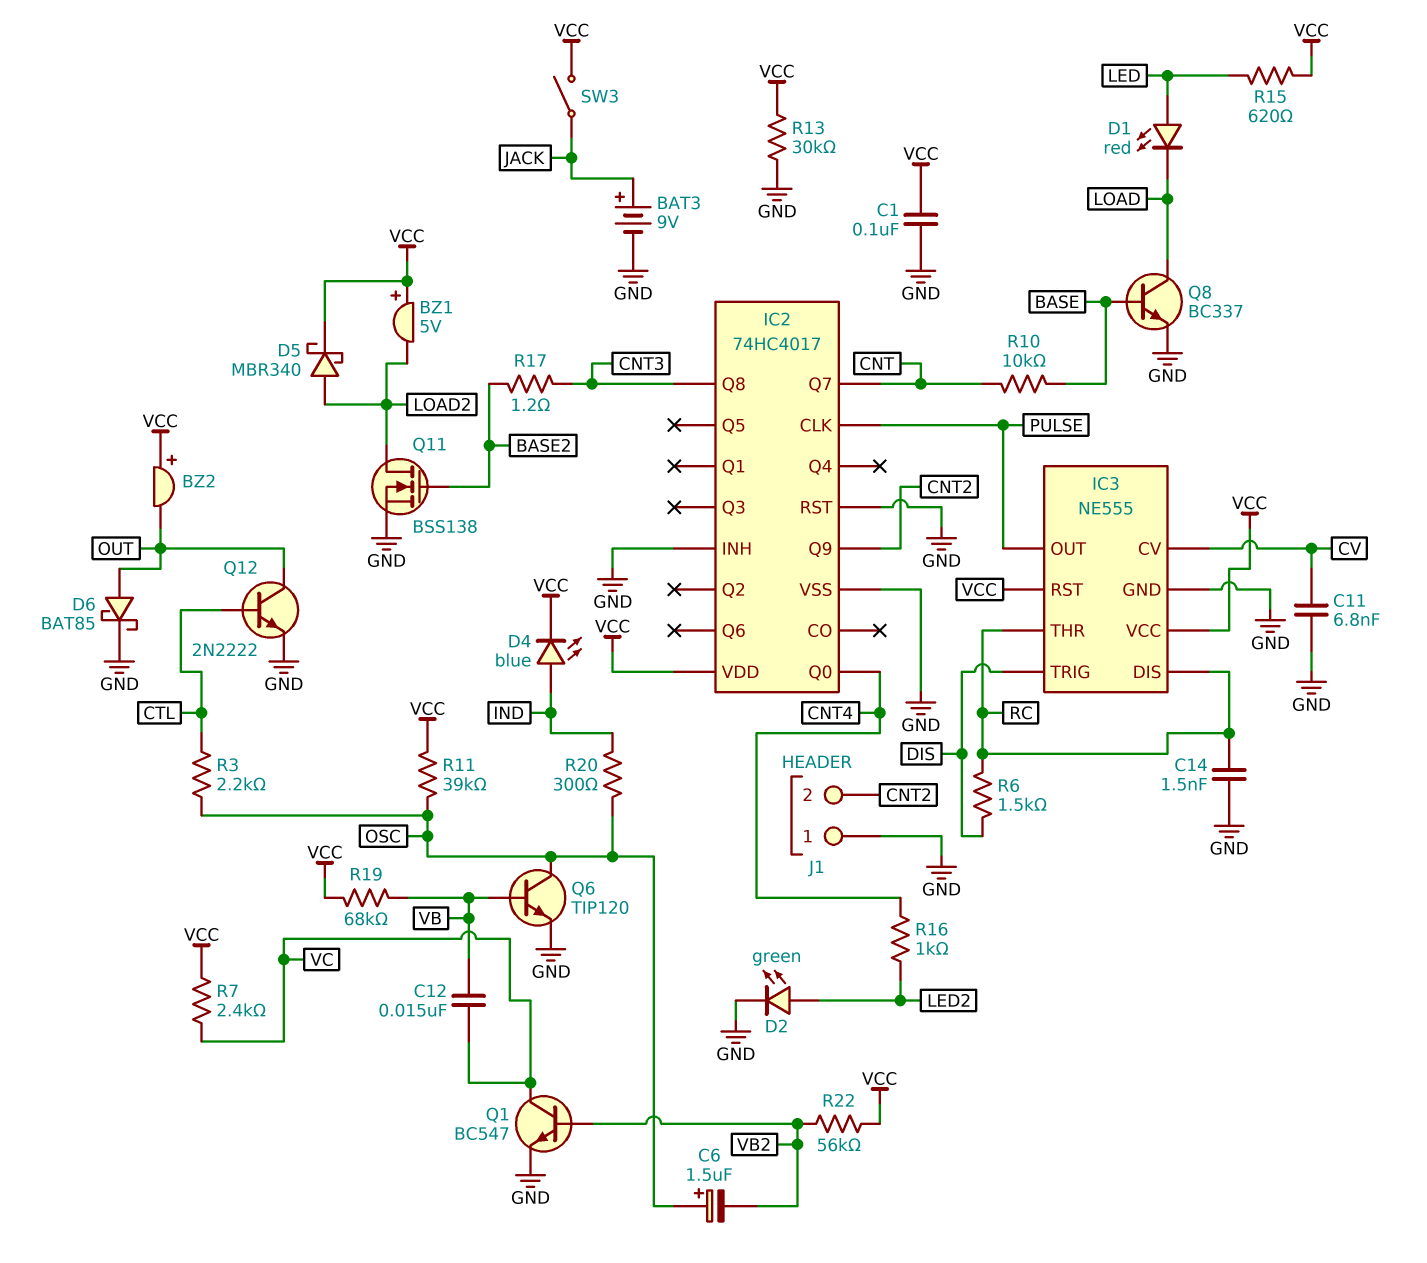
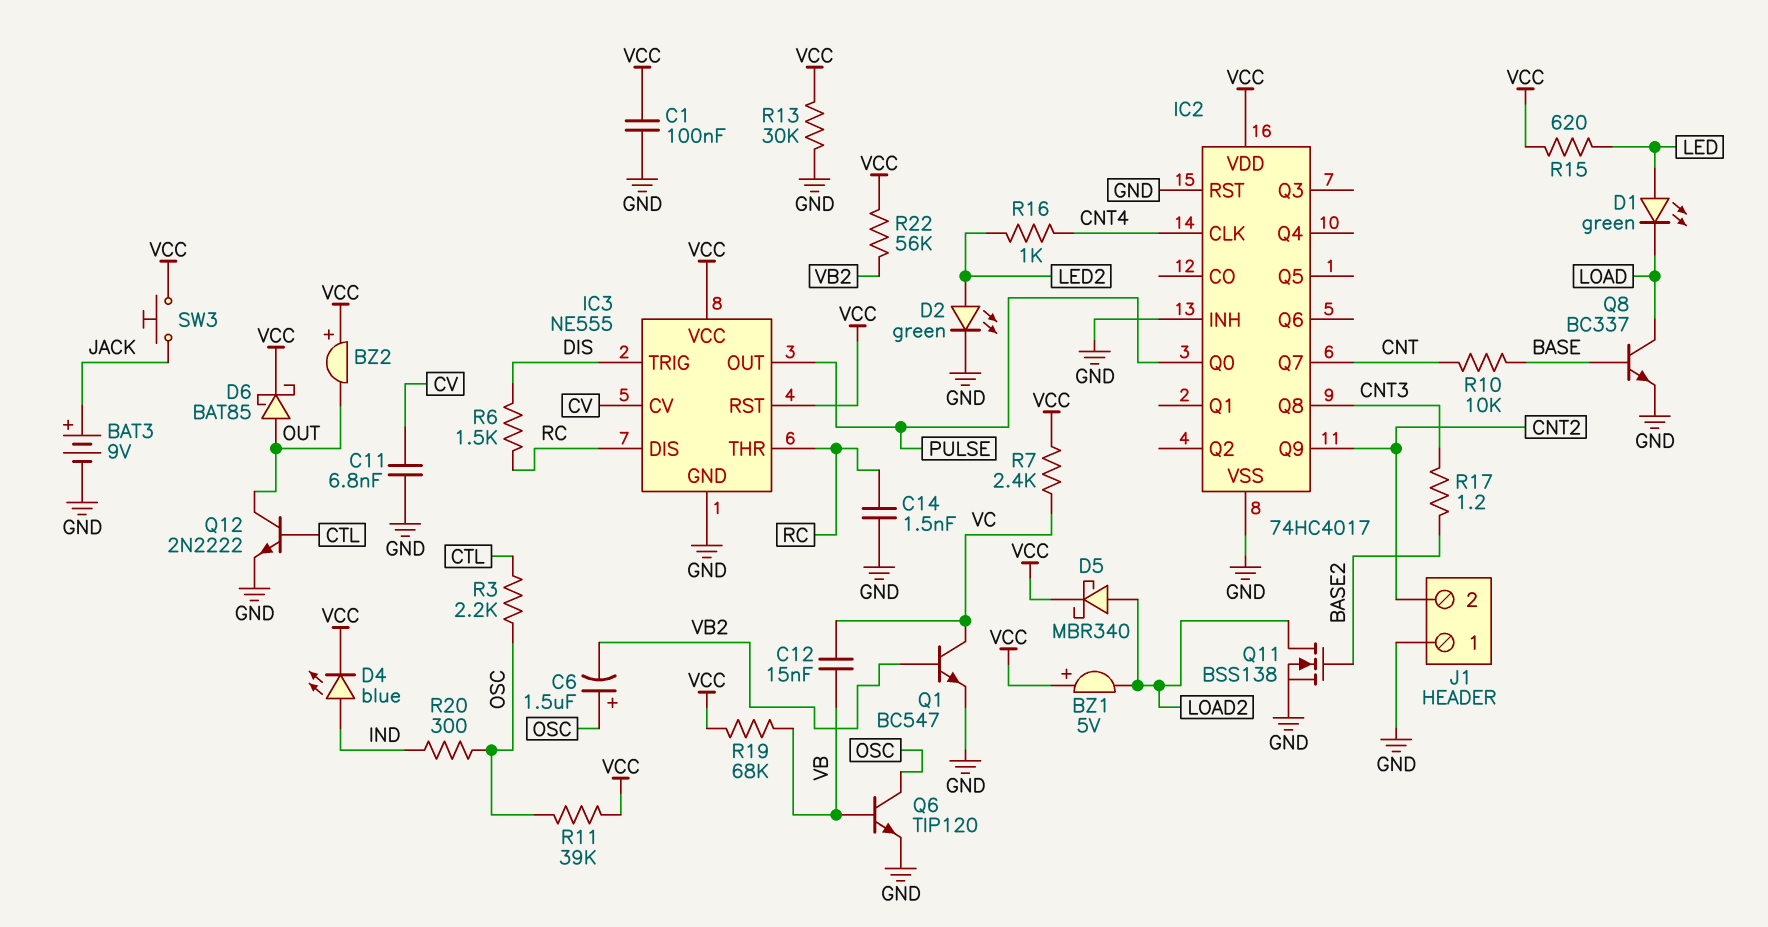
D1: LED red (A LED, K LOAD) -> LED green (A LED, K LOAD)
D6: schottky BAT85 (A OUT, K GND) -> schottky BAT85 (A OUT, K VCC)
IC2 pin CLK: PULSE -> CNT4
IC2 pin Q0: CNT4 -> PULSE
SW3: switch (JACK, VCC) -> button (JACK, VCC)

